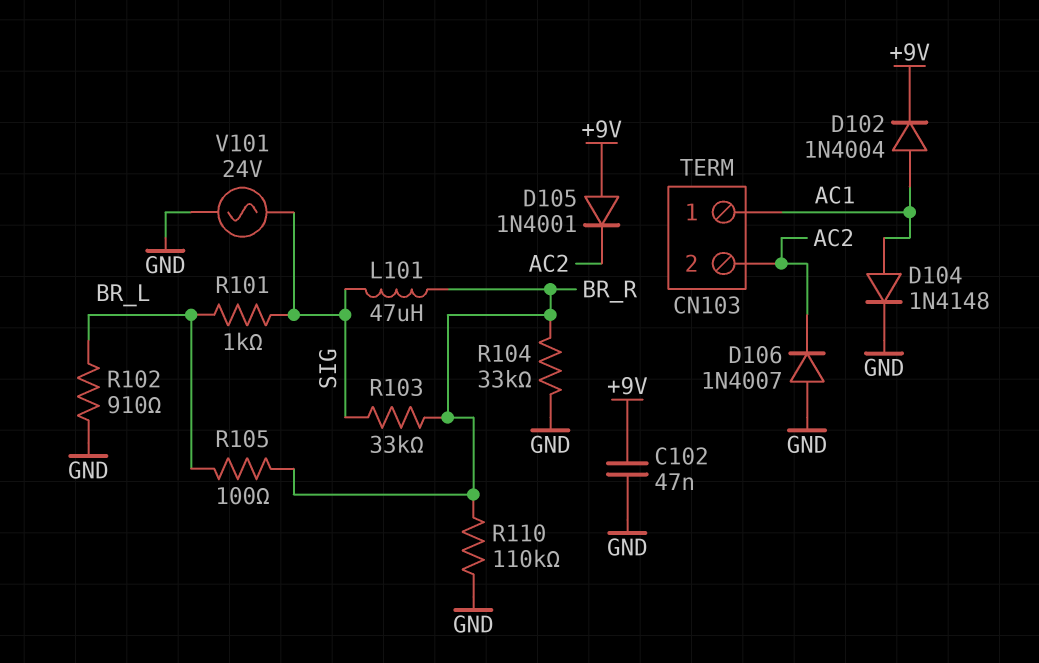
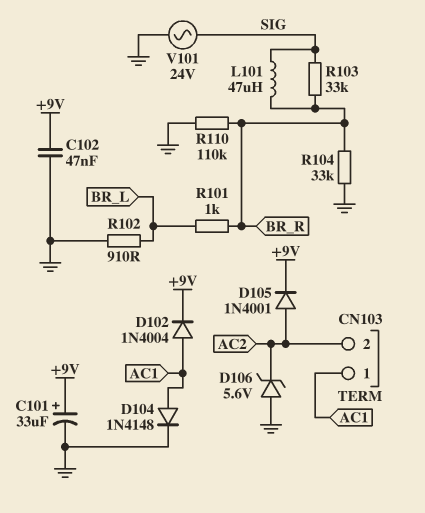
C101: none -> 33uF (plus +9V, minus GND)
D105: diode 1N4001 (A +9V, K AC2) -> diode 1N4001 (A AC2, K +9V)
D106: diode 1N4007 (A GND, K AC2) -> zener 5.6V (A GND, K AC2)
R101: 1k (BR_L, SIG) -> 1k (BR_L, BR_R)
R105: 100 (BR_L, BR_R) -> none

